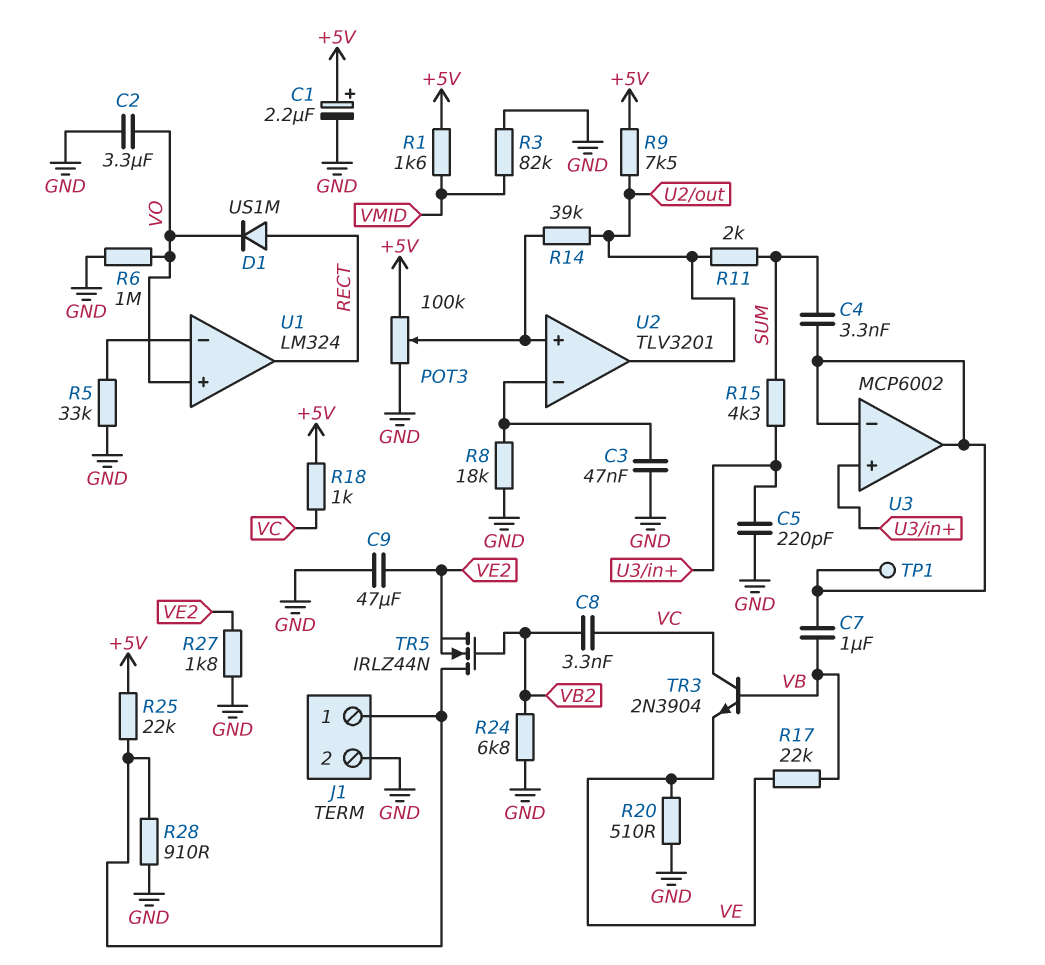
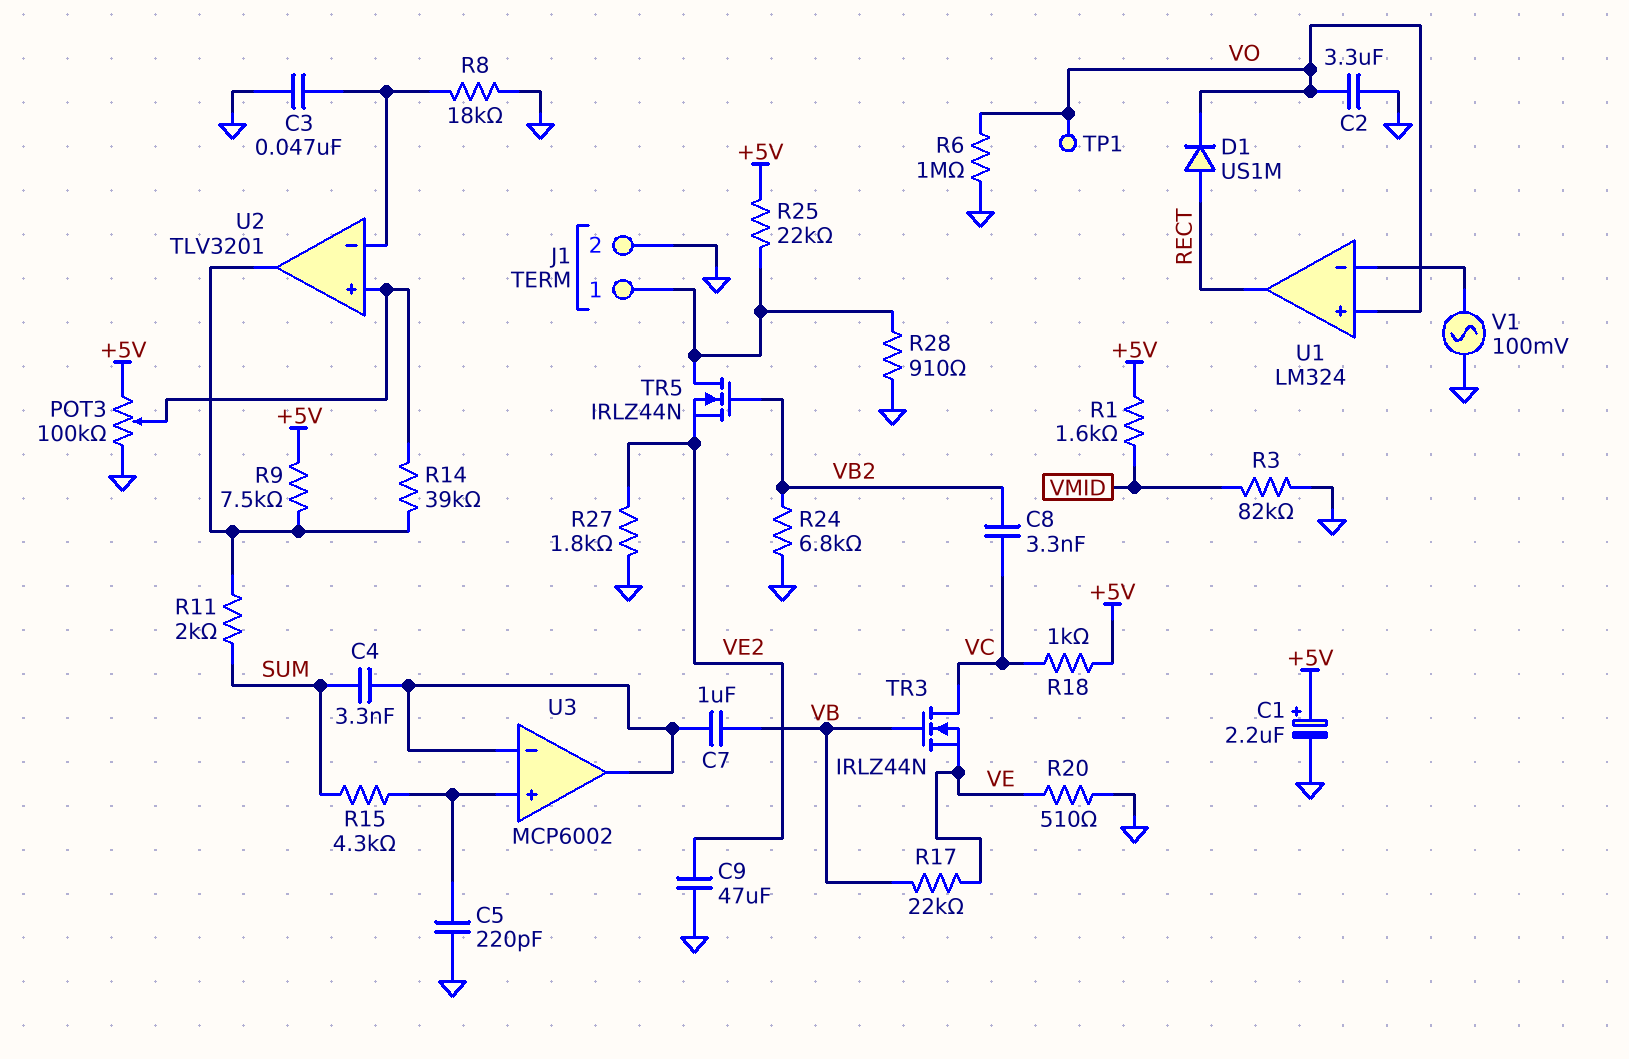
R5: 33k (GND, U1/in-) -> none
TP1: test point (U3/in-) -> test point (VO)
TR3: NPN 2N3904 (B VB, C VC, E VE) -> NMOS IRLZ44N (G VB, D VC, S VE)
V1: none -> AC 100mV (GND, U1/in-)

